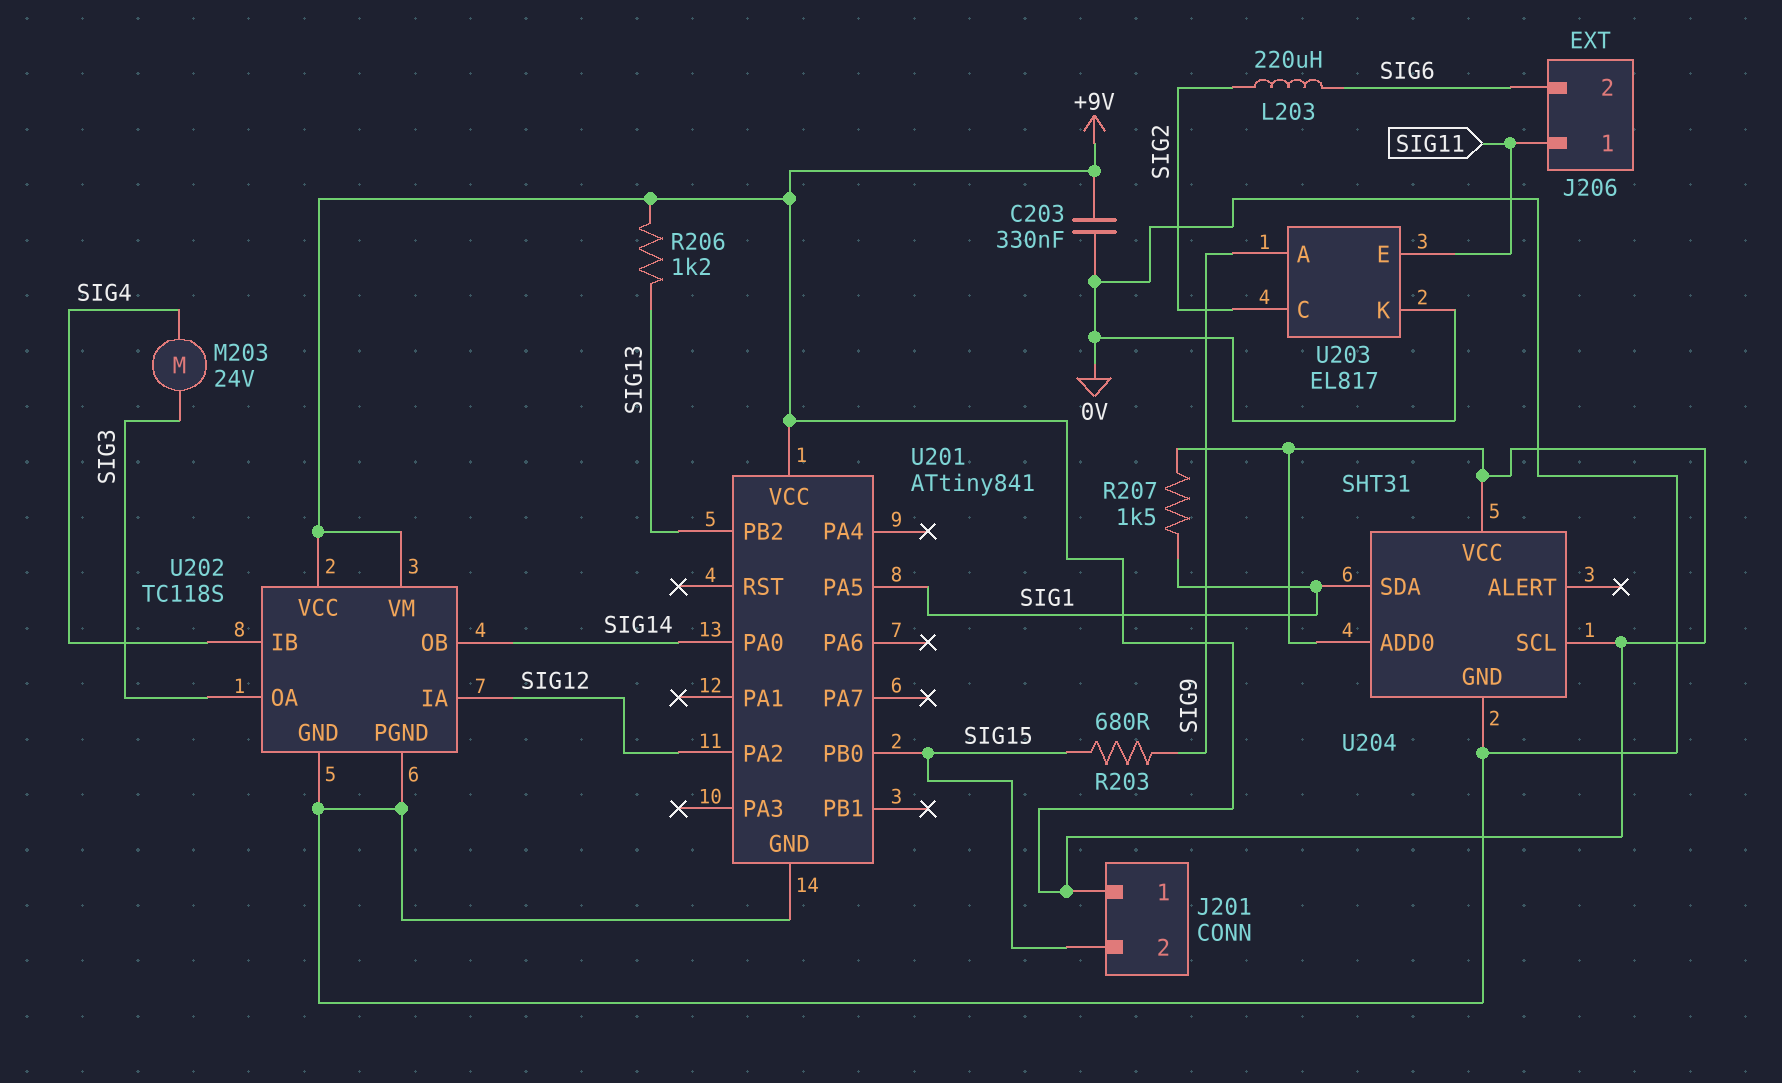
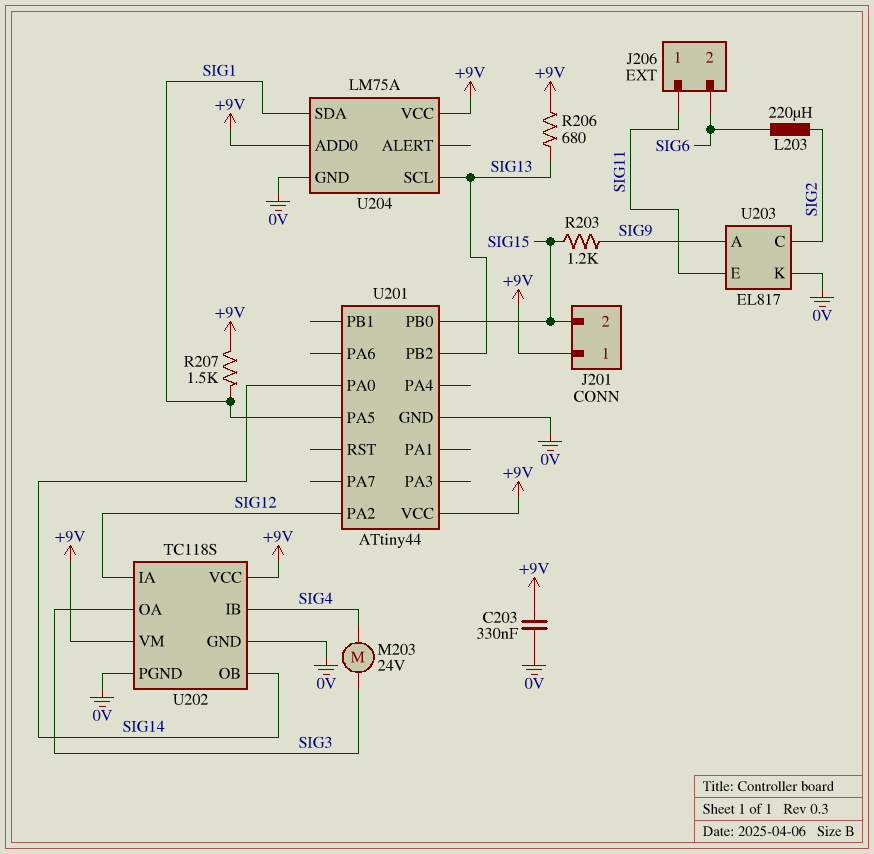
R203: 680 (SIG9, SIG15) -> 1.2k (SIG9, SIG15)
R206: 1.2k (+9V, SIG13) -> 680 (+9V, SIG13)
U201: ATtiny841 -> ATtiny44
U204: SHT31 -> LM75A
U204 pin SCL: +9V -> SIG13

